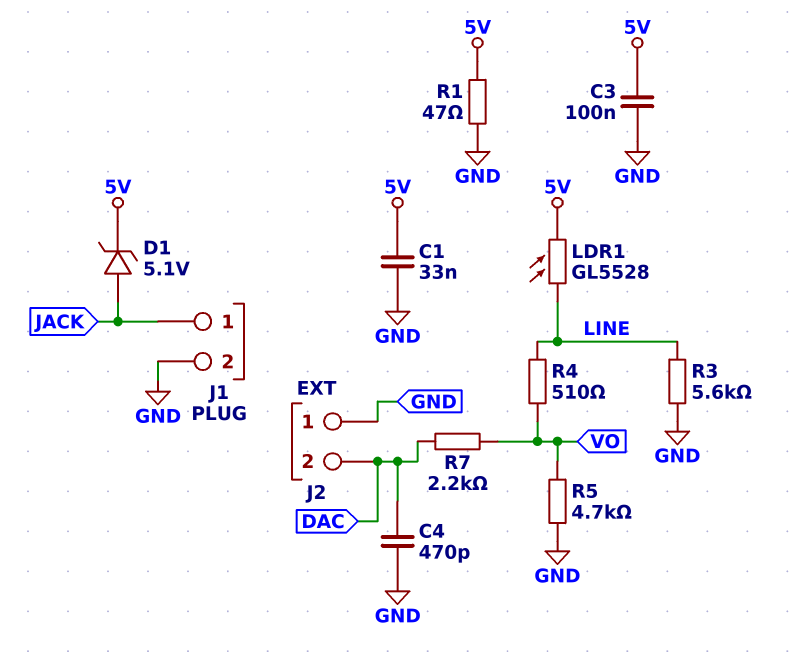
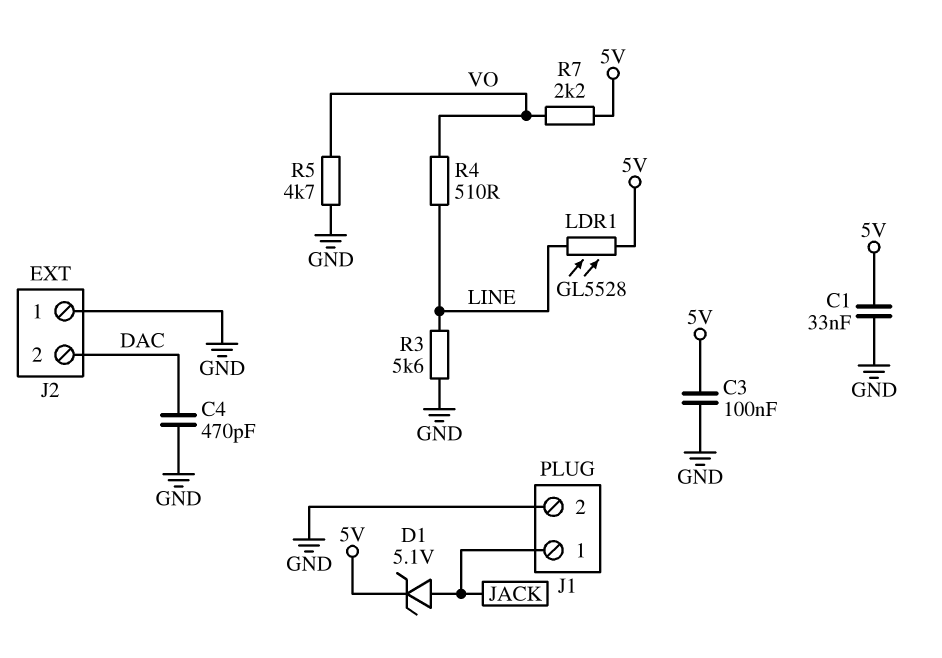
R1: 47 (5V, GND) -> none
R7: 2.2k (DAC, VO) -> 2.2k (5V, VO)

